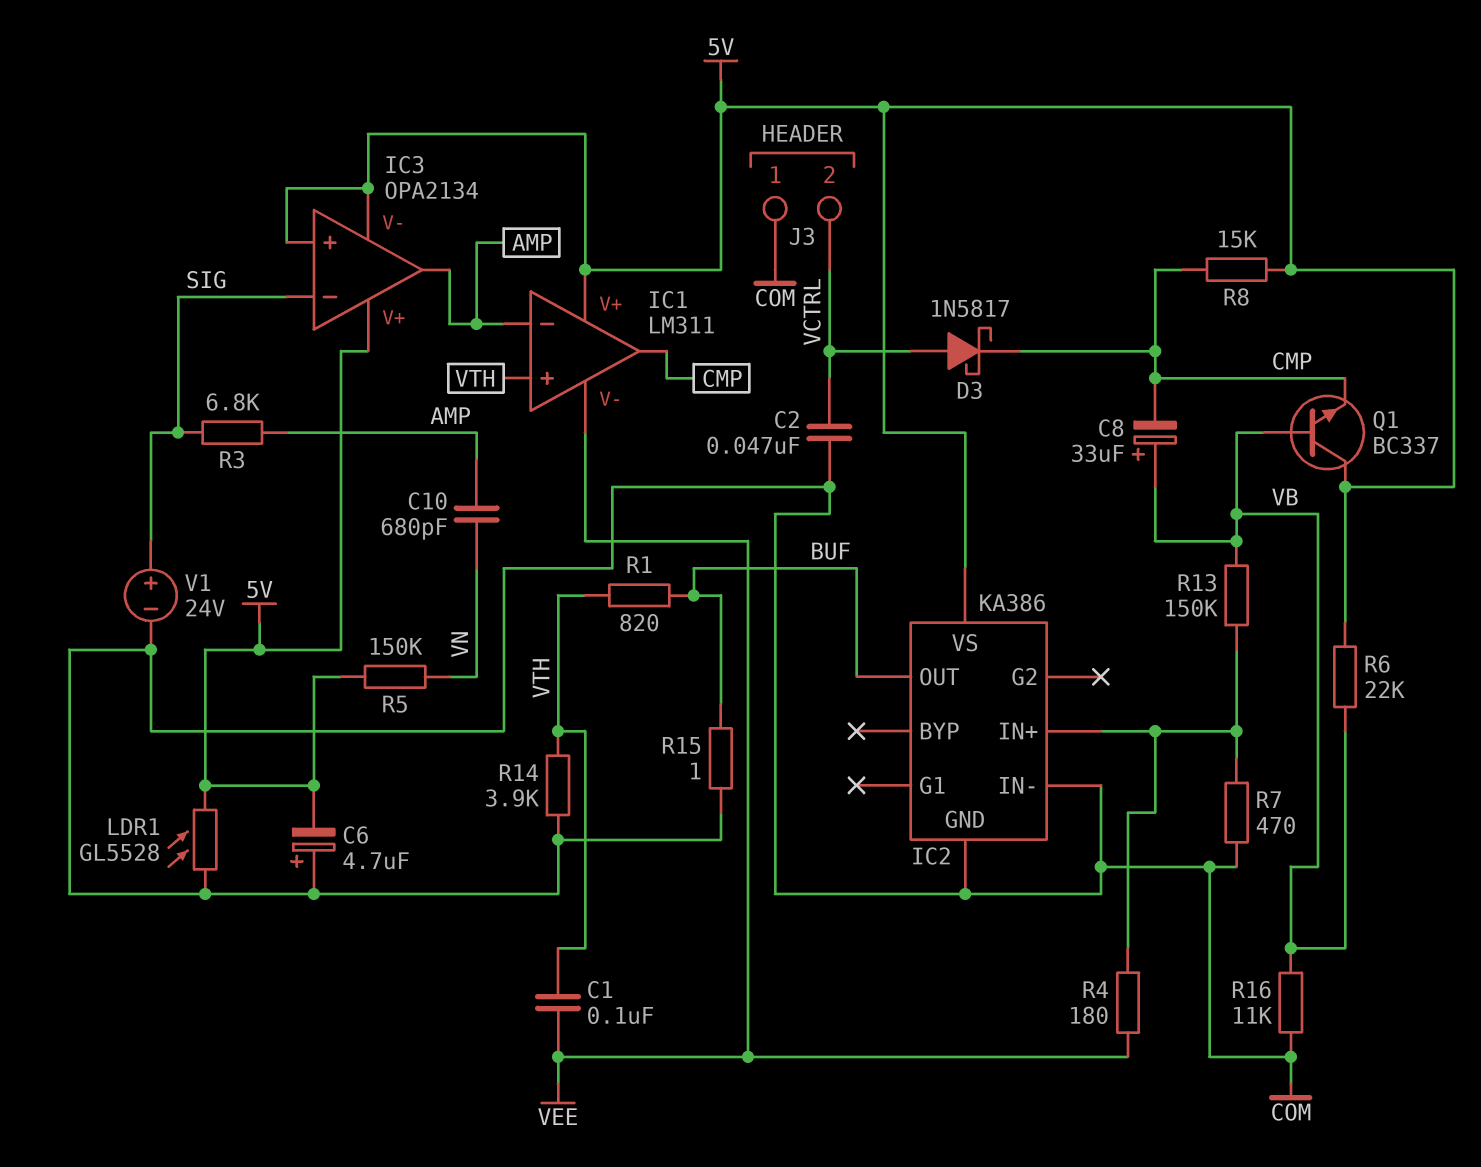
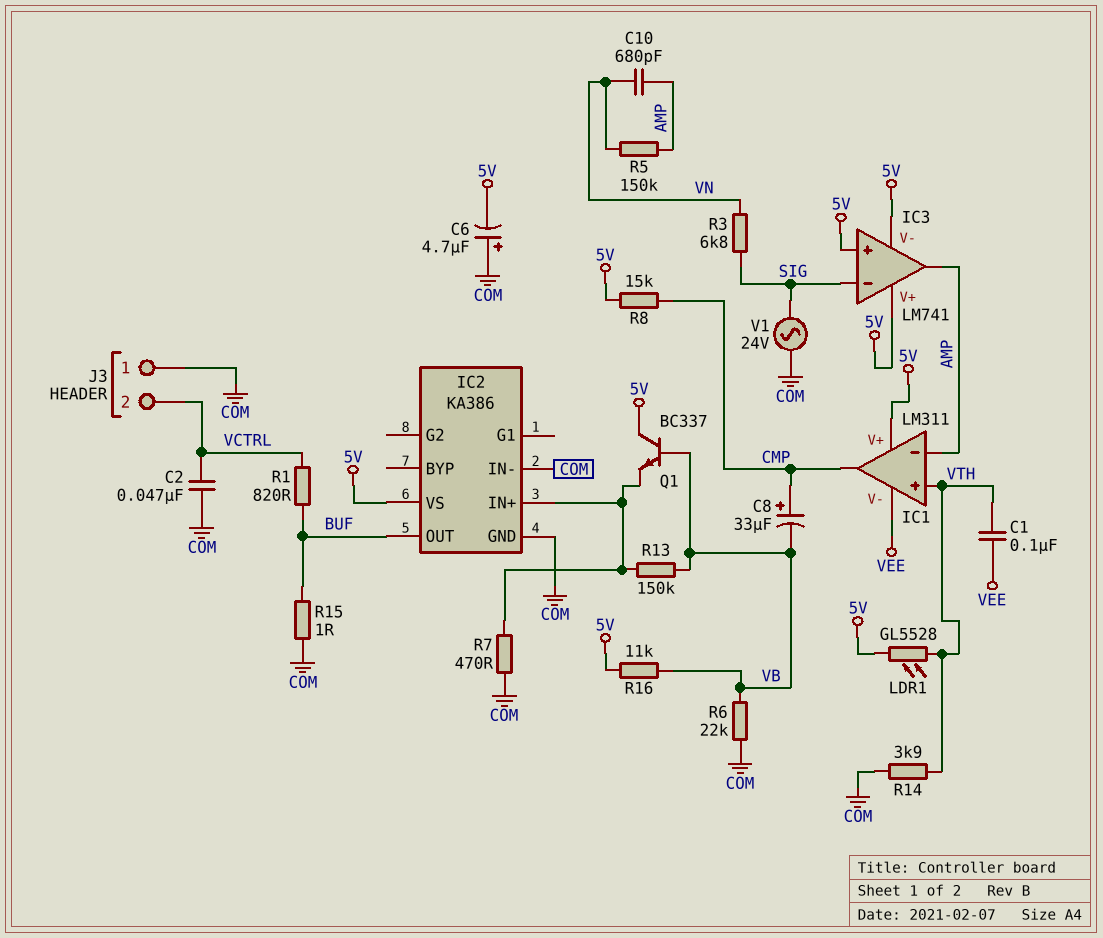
C8: 33uF (plus VB, minus CMP) -> 33uF (plus CMP, minus VB)
D3: schottky 1N5817 (A VCTRL, K CMP) -> none
IC3: OPA2134 -> LM741
LDR1: GL5528 (5V, COM) -> GL5528 (5V, VTH)
Q1: NPN BC337 (B VB, C 5V, E CMP) -> NPN BC337 (B VB, C 5V, E IC2/IN+)
R1: 820 (BUF, VTH) -> 820 (BUF, VCTRL)
R3: 6.8k (AMP, SIG) -> 6.8k (SIG, VN)
R4: 180 (IC2/IN+, VEE) -> none
R5: 150k (5V, VN) -> 150k (AMP, VN)
R6: 22k (5V, VB) -> 22k (COM, VB)
R16: 11k (COM, VB) -> 11k (5V, VB)
V1: 24V (plus SIG, minus COM) -> AC 24V (COM, SIG)

